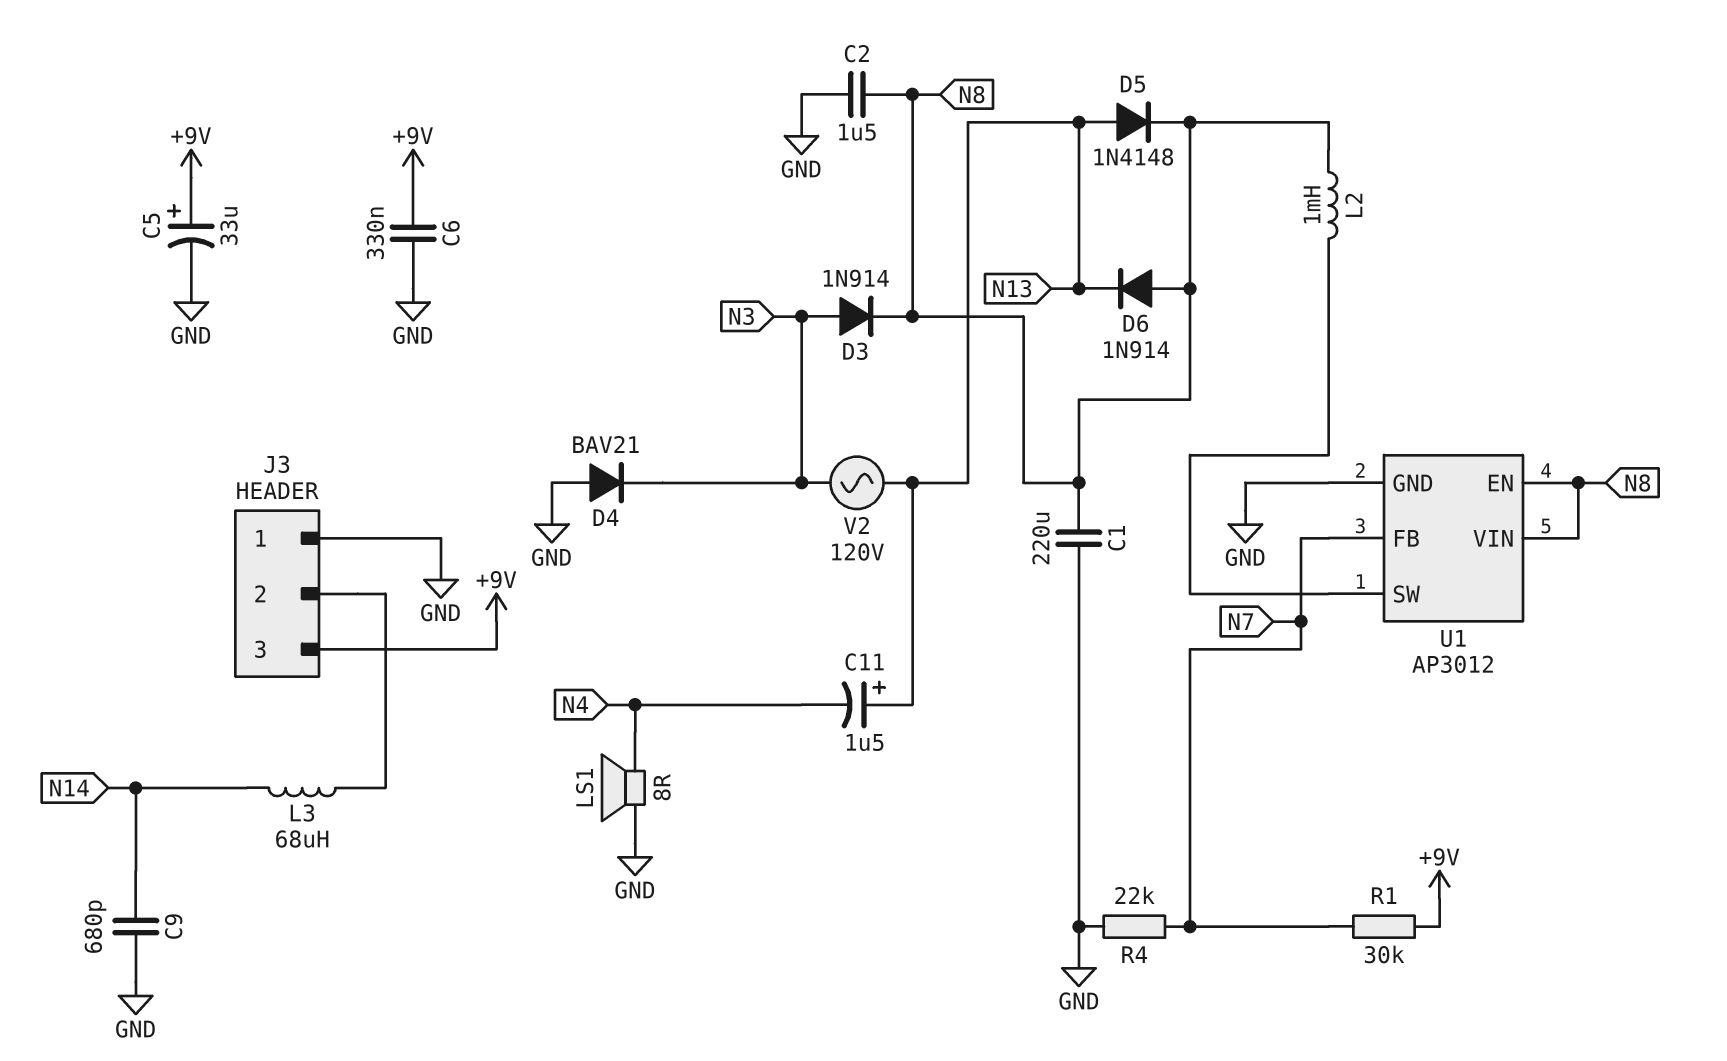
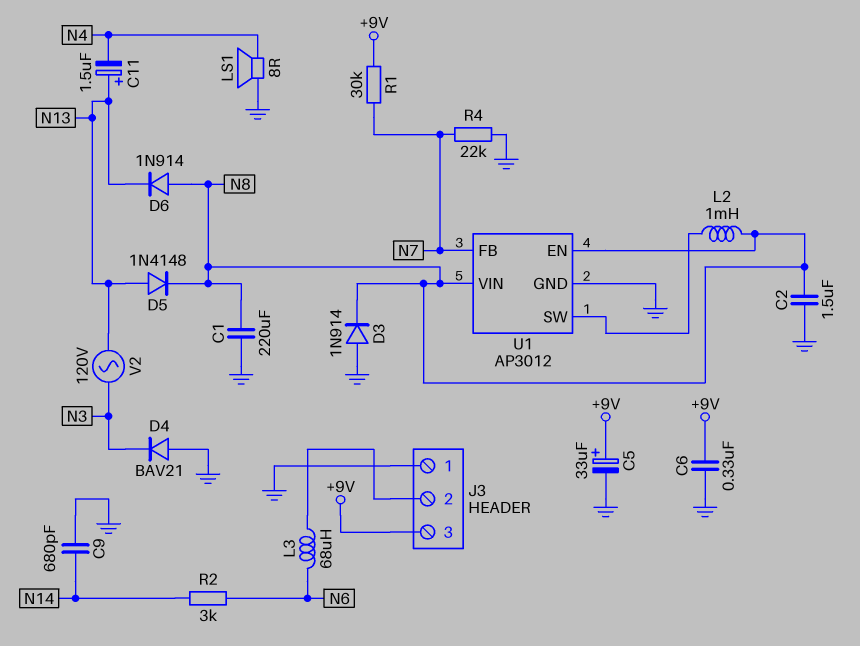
D3: diode 1N914 (A N3, K N8) -> diode 1N914 (A GND, K N8)
L3: 68uH (J3/2, N14) -> 68uH (J3/2, N6)
R2: none -> 3k (N6, N14)

